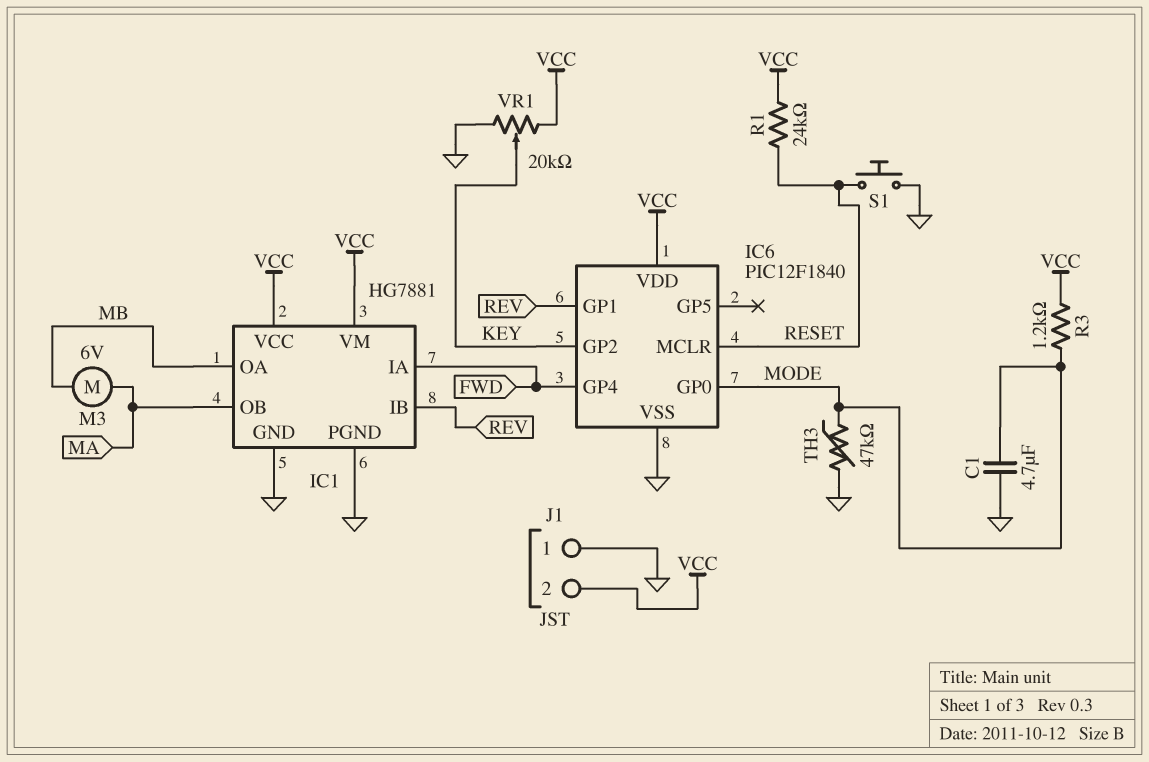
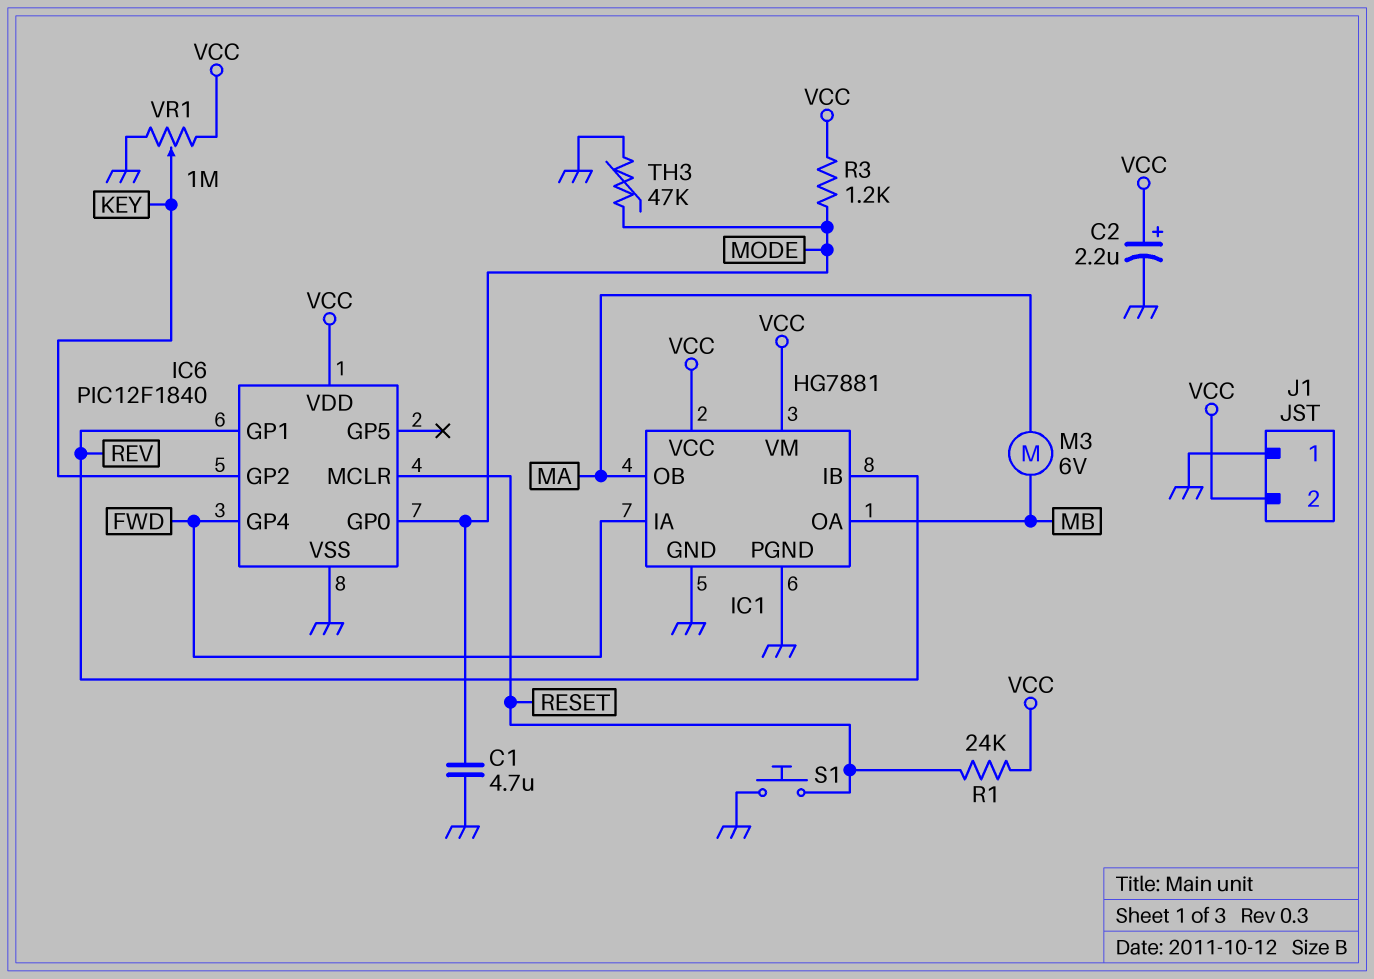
C2: none -> 2.2uF (plus VCC, minus GND)
VR1: 20k (GND, VCC, wiper KEY) -> 1M (GND, VCC, wiper KEY)

